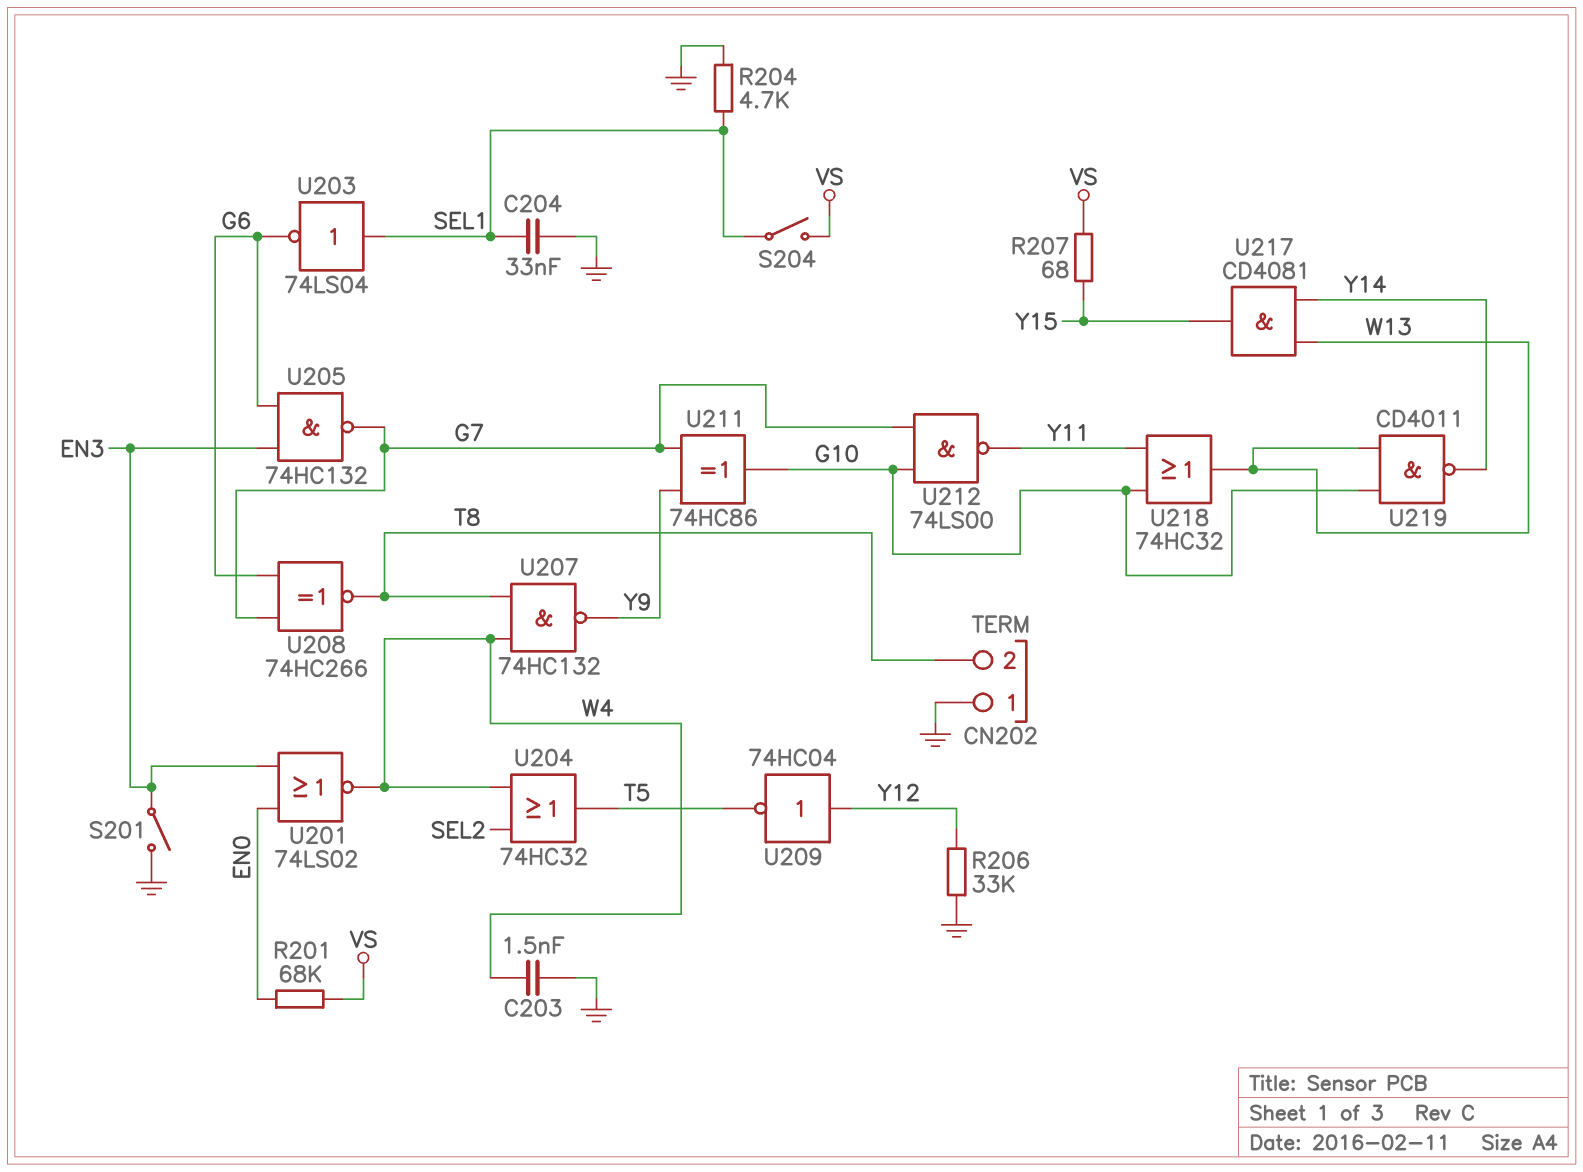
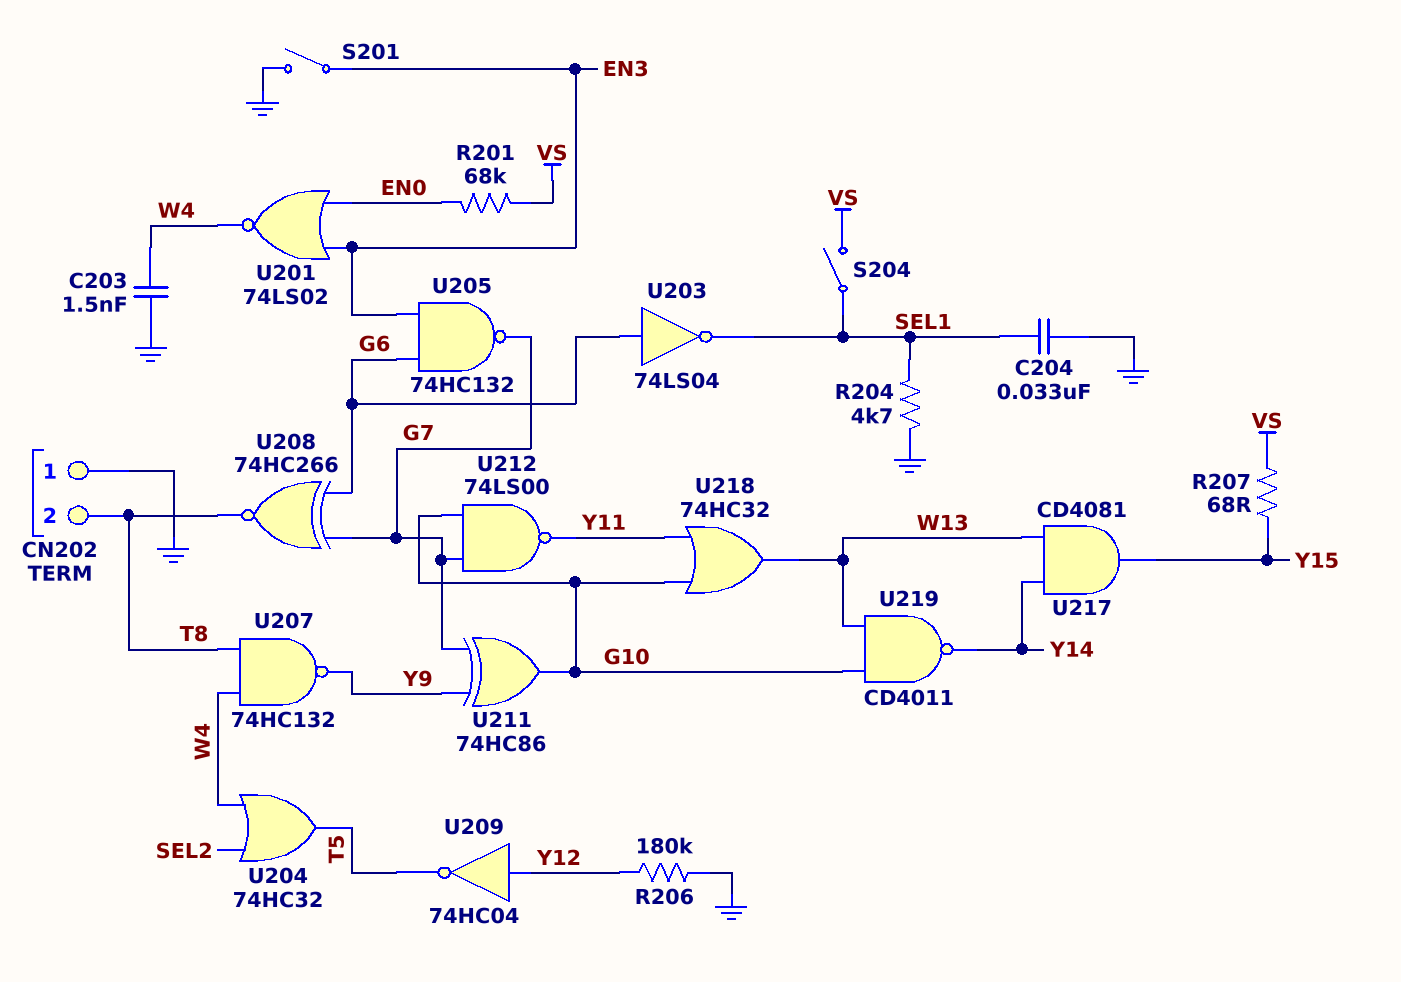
R206: 33k (GND, Y12) -> 180k (GND, Y12)
U203: NOT 74LS04 (in SEL1, out G6) -> NOT 74LS04 (in G6, out SEL1)

